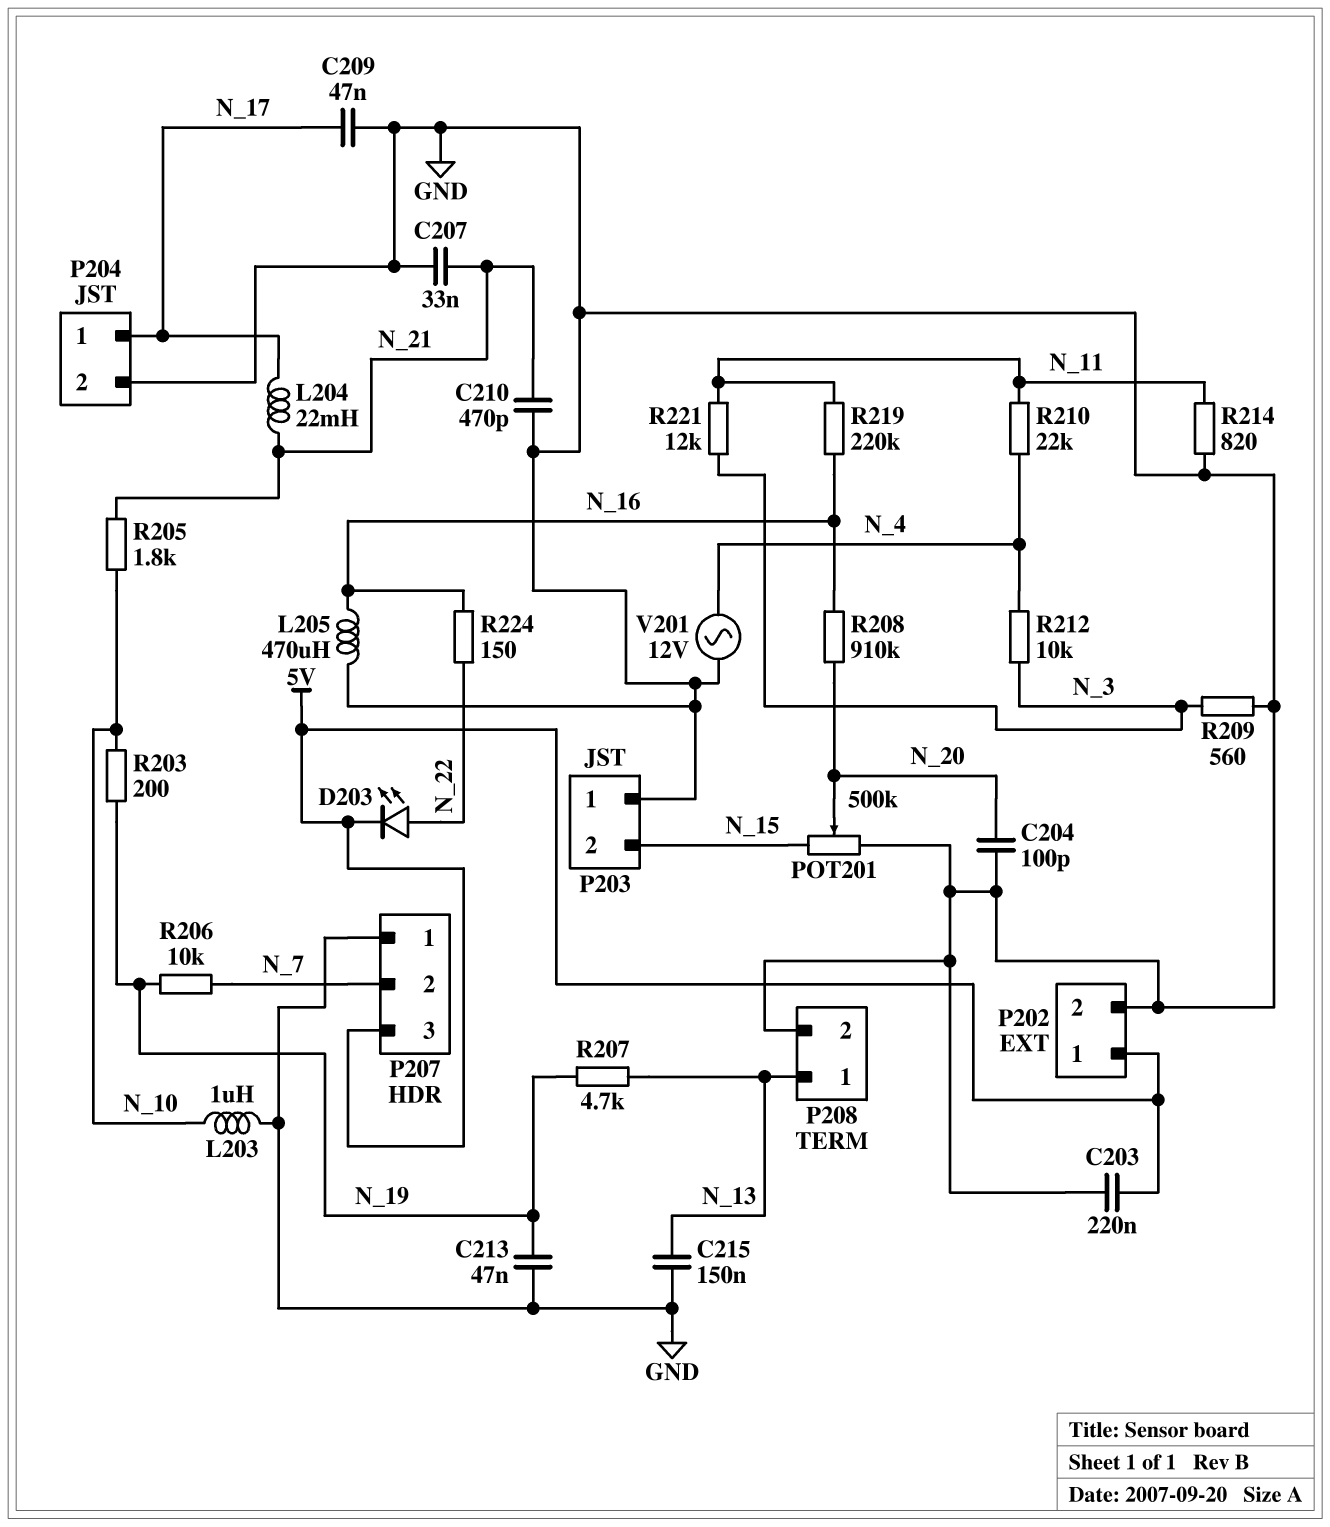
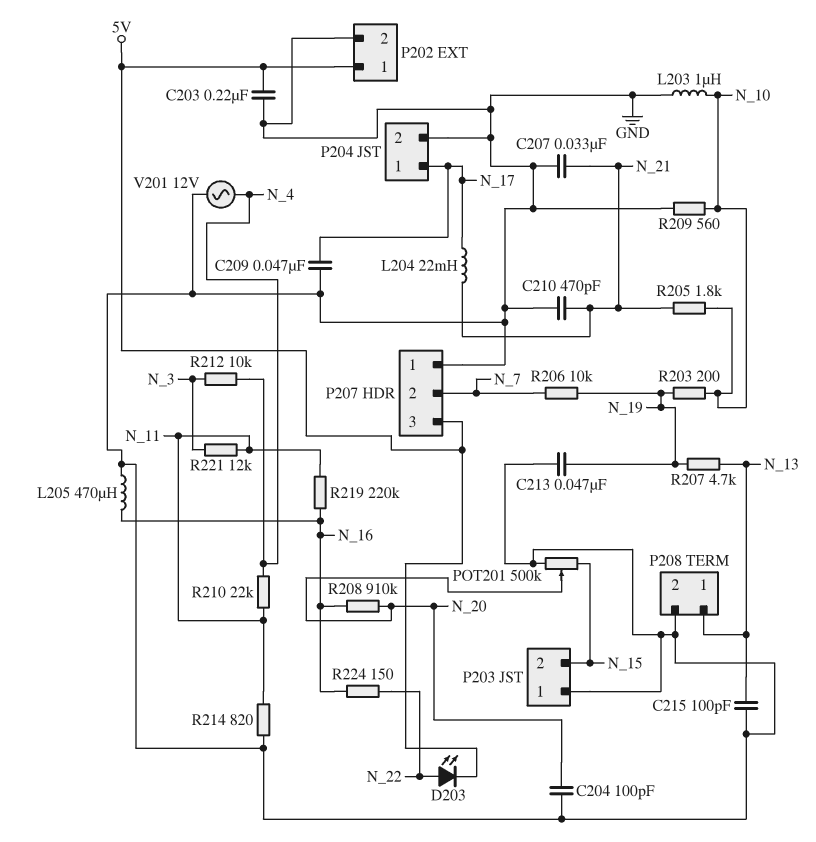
C215: 150nF (GND, N_13) -> 100pF (GND, N_13)
R209: 560 (GND, N_3) -> 560 (GND, N_10)

